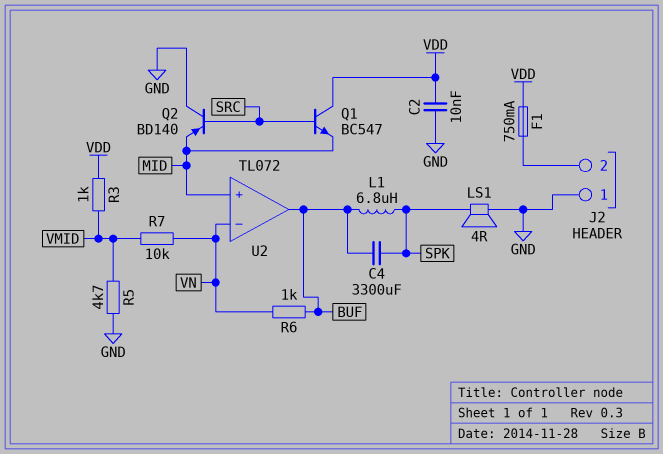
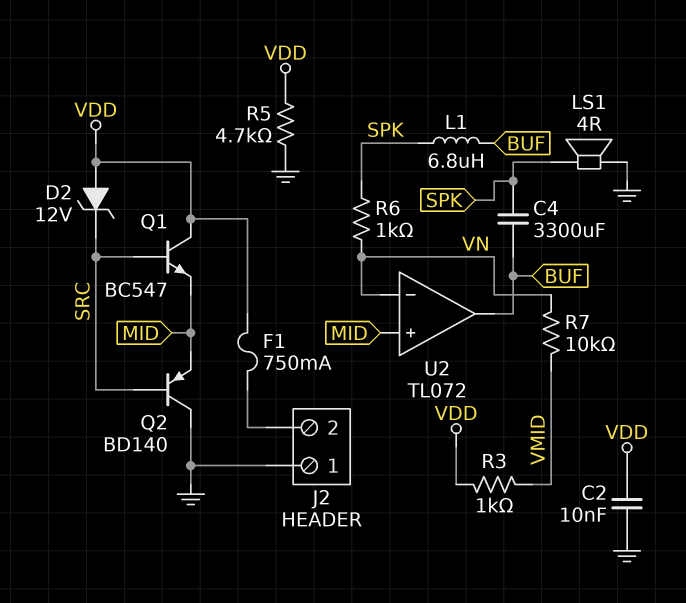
D2: none -> zener 12V (A VDD, K SRC)
R5: 4.7k (GND, VMID) -> 4.7k (GND, VDD)
R6: 1k (BUF, VN) -> 1k (SPK, VN)

